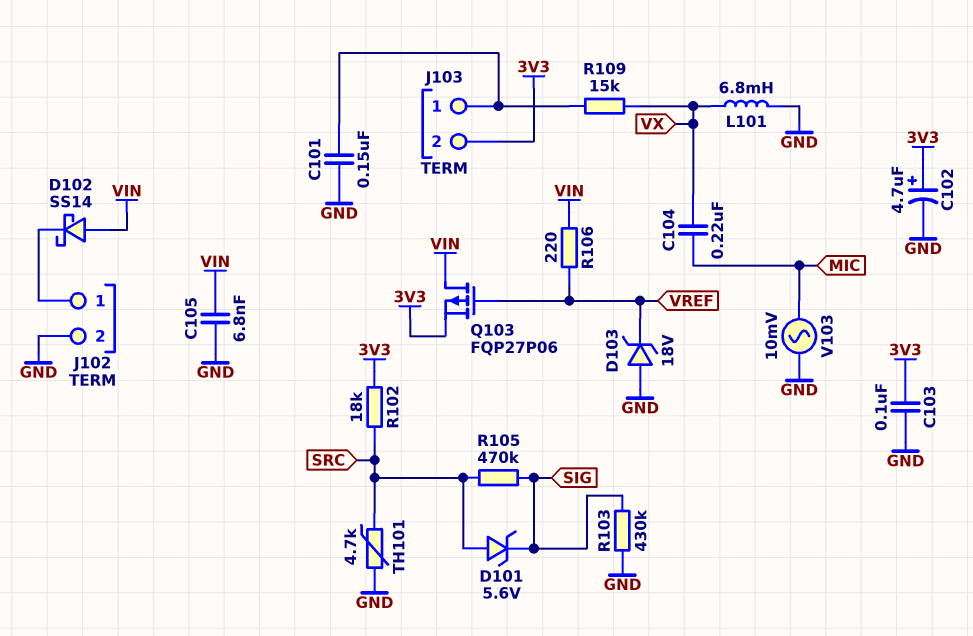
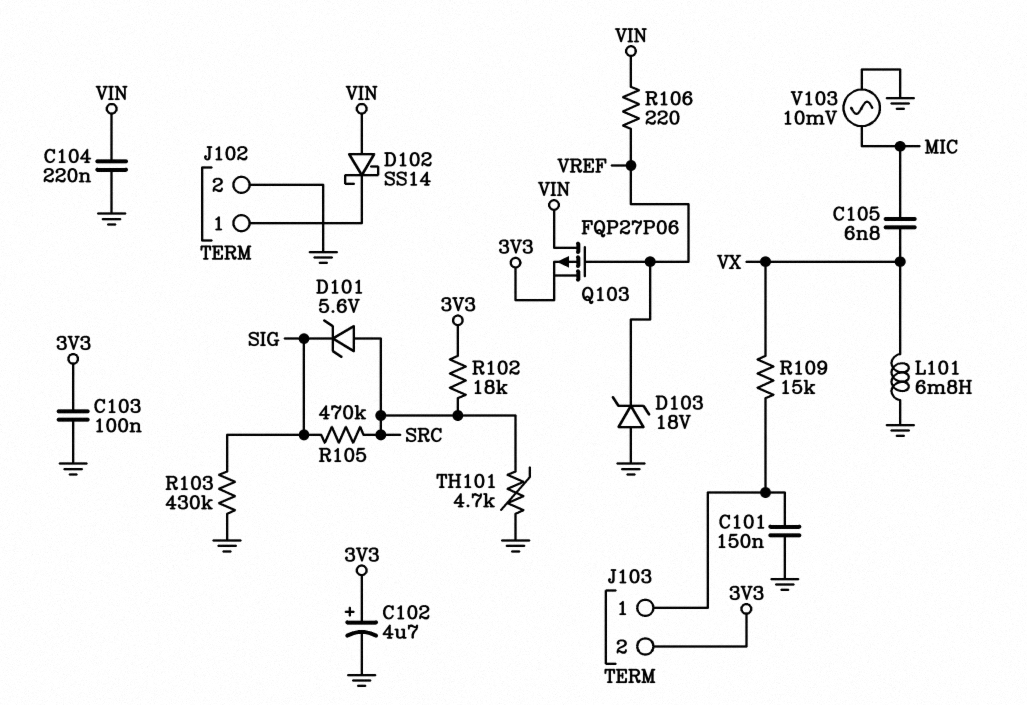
C104: 220nF (MIC, VX) -> 220nF (GND, VIN)
C105: 6.8nF (GND, VIN) -> 6.8nF (MIC, VX)

